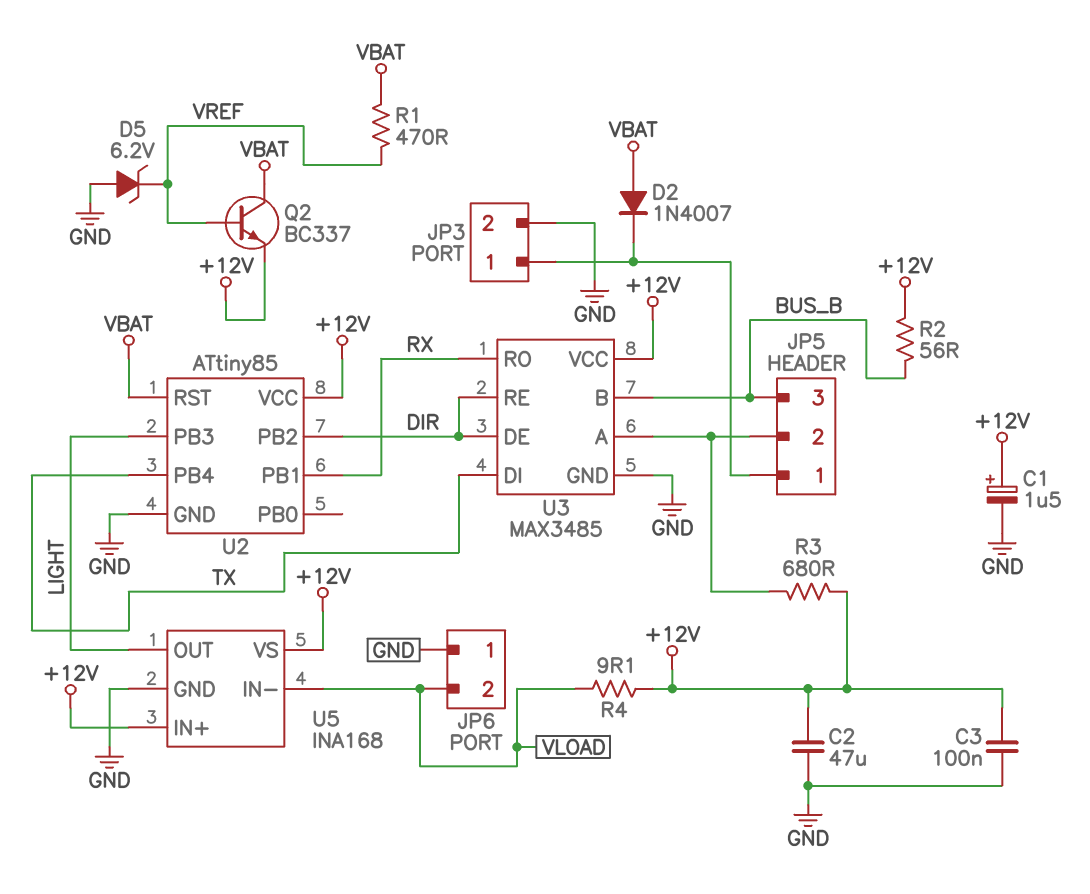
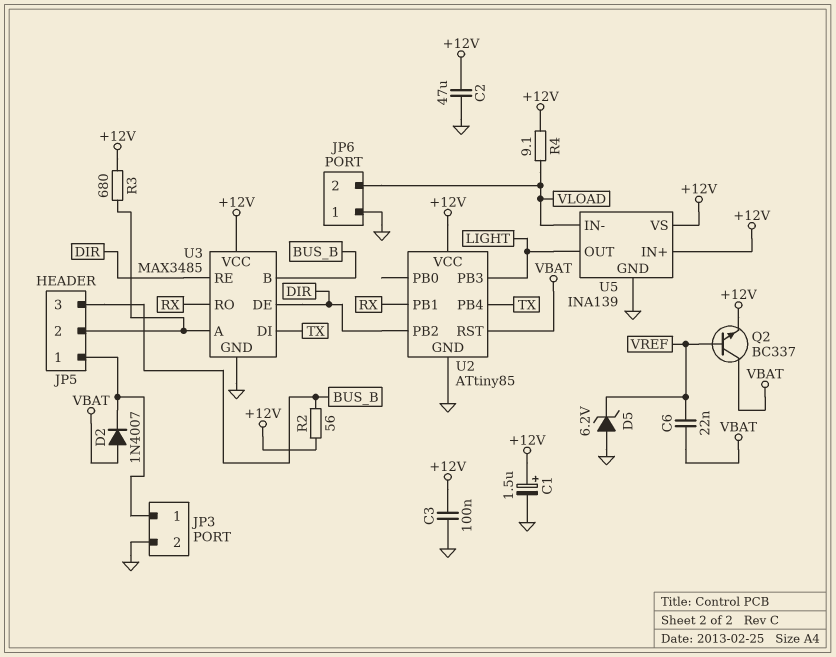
C6: none -> 22nF (VBAT, VREF)
R1: 470 (VBAT, VREF) -> none
U5: INA168 -> INA139

